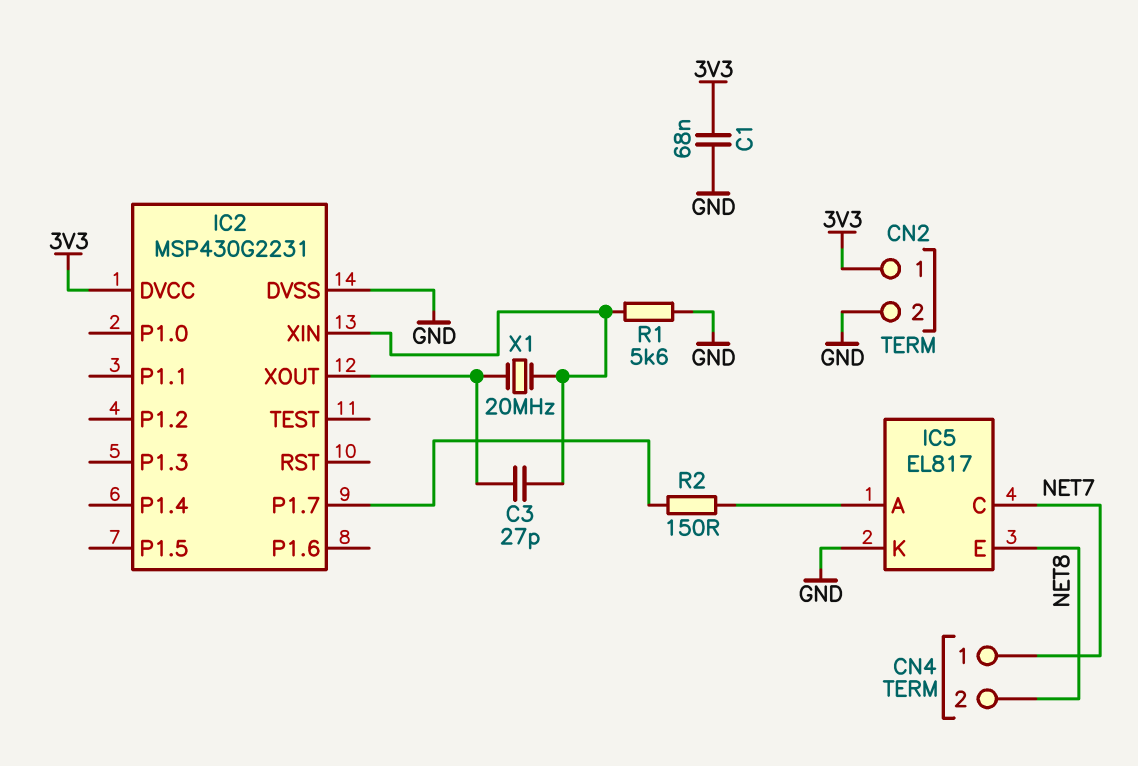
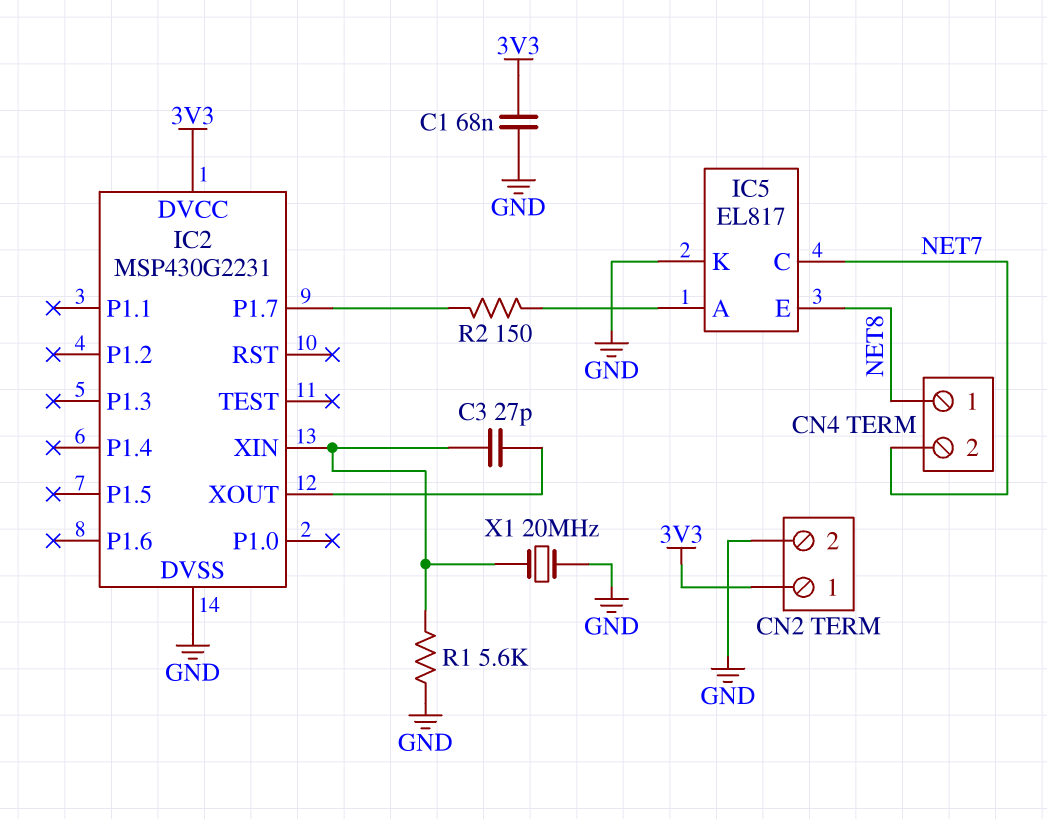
CN4 pin 1: NET7 -> NET8
CN4 pin 2: NET8 -> NET7
X1: 20MHz (IC2/XIN, IC2/XOUT) -> 20MHz (GND, IC2/XIN)

